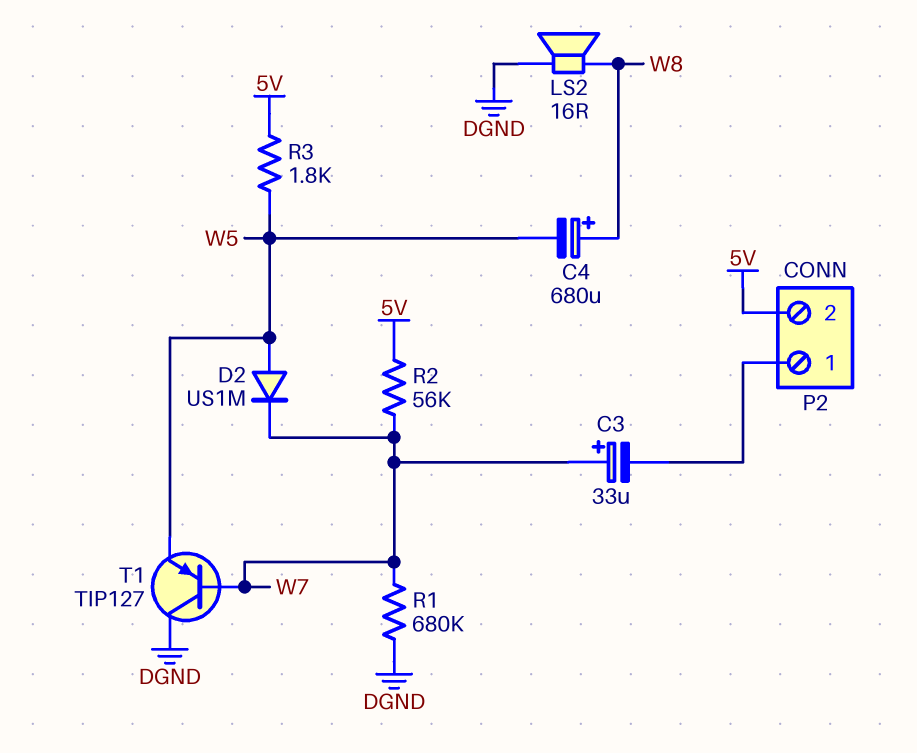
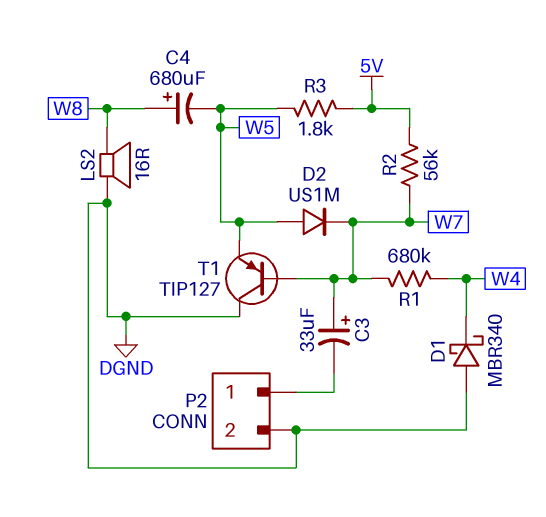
D1: none -> schottky MBR340 (A DGND, K W4)
P2 pin 2: 5V -> DGND
R1: 680k (DGND, W7) -> 680k (W4, W7)

